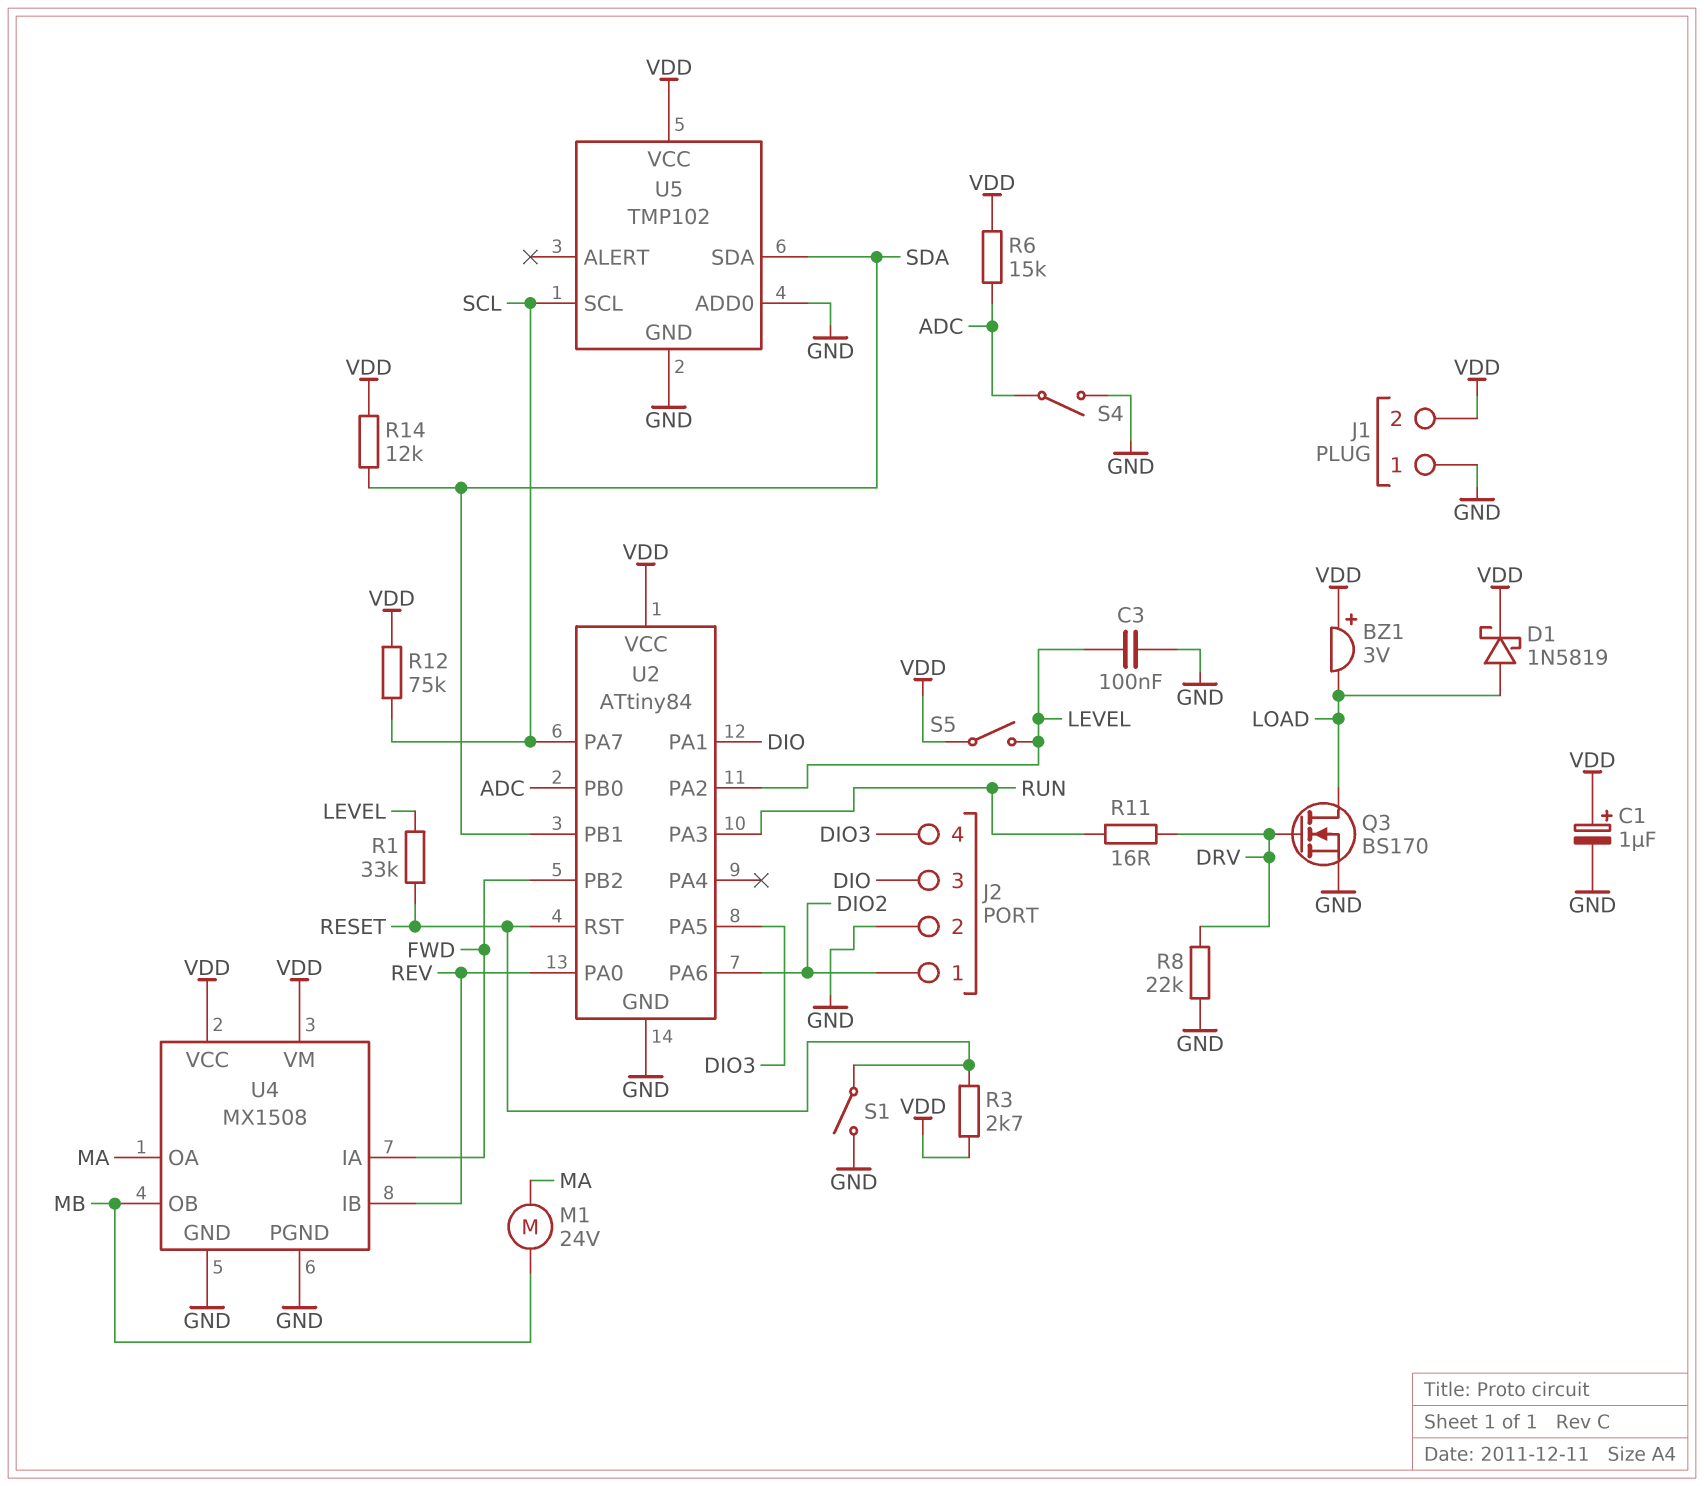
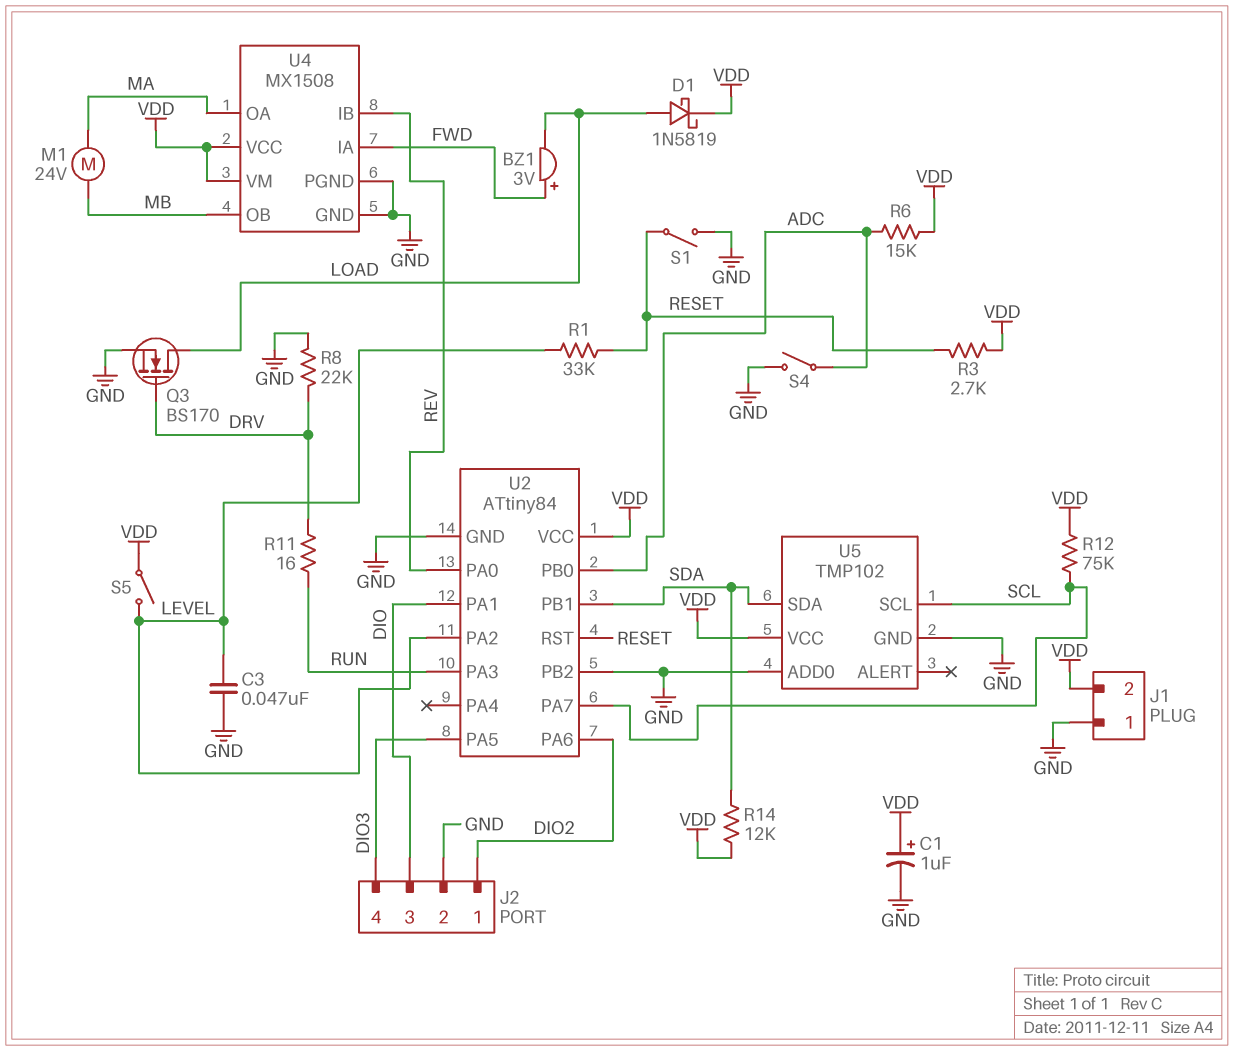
BZ1: buzzer 3V (plus VDD, minus LOAD) -> buzzer 3V (plus FWD, minus LOAD)
C3: 100nF (GND, LEVEL) -> 47nF (GND, LEVEL)
U2 pin PB2: FWD -> GND

